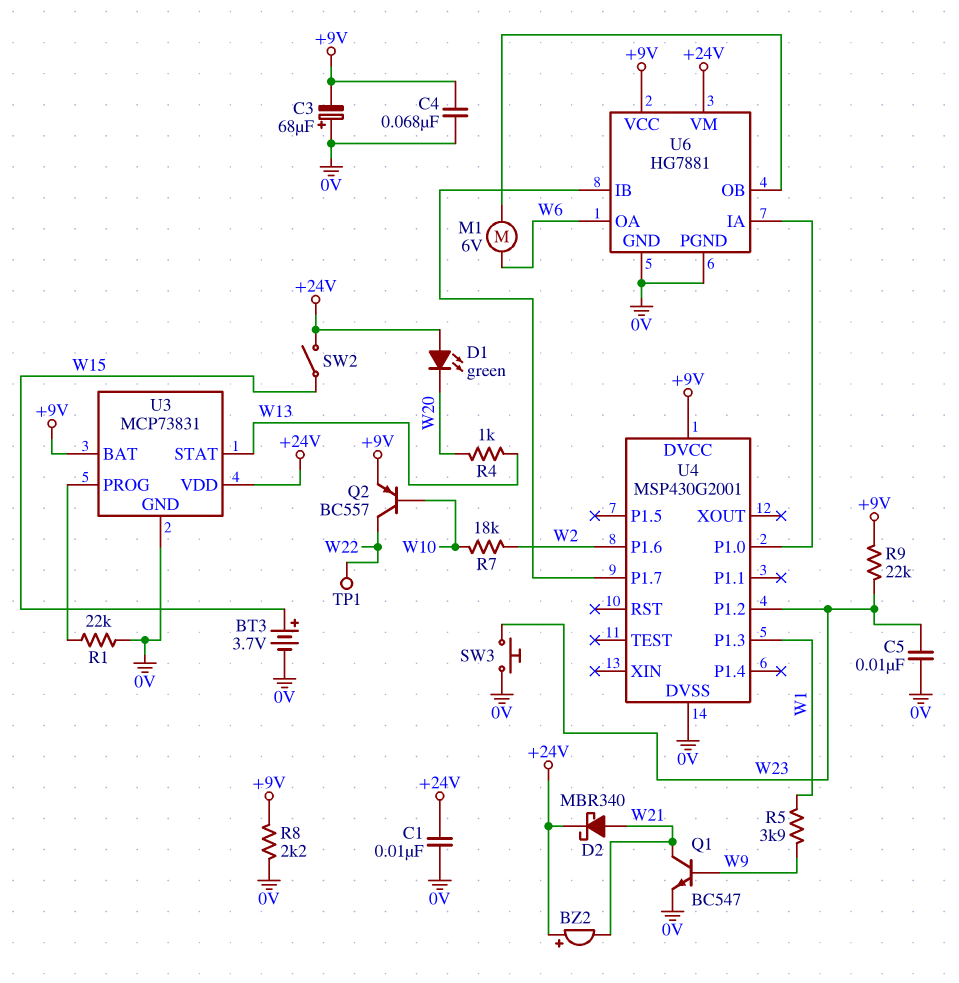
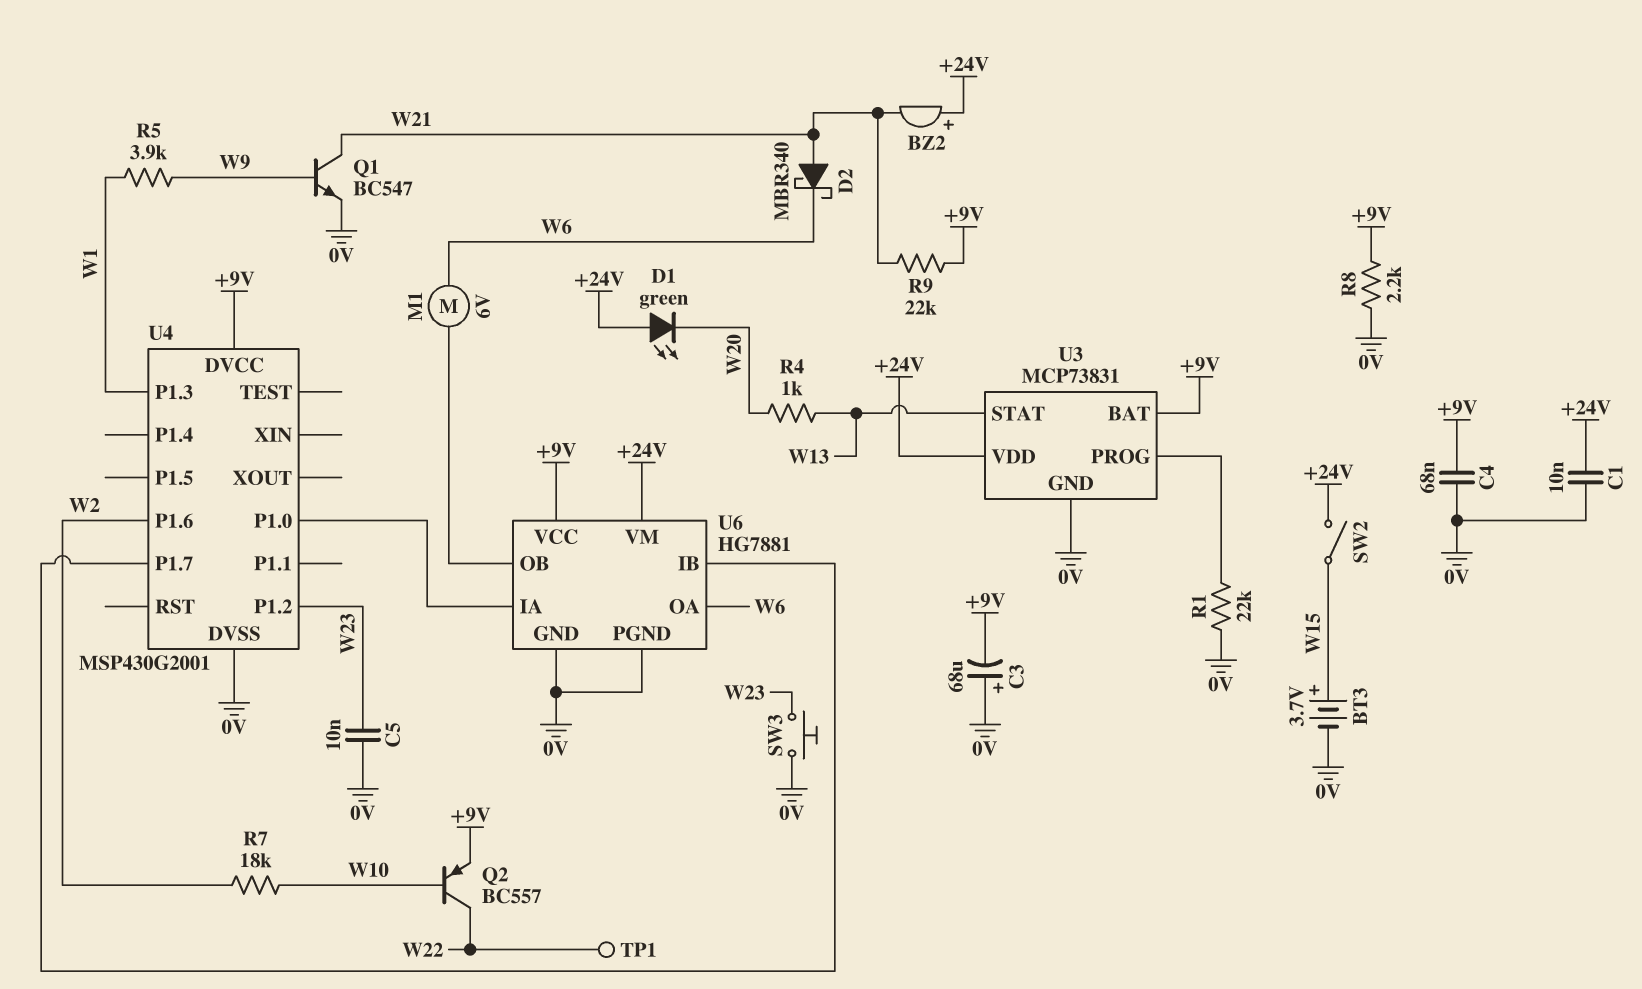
D2: schottky MBR340 (A W21, K +24V) -> schottky MBR340 (A W21, K W6)
R9: 22k (+9V, W23) -> 22k (+9V, W21)

